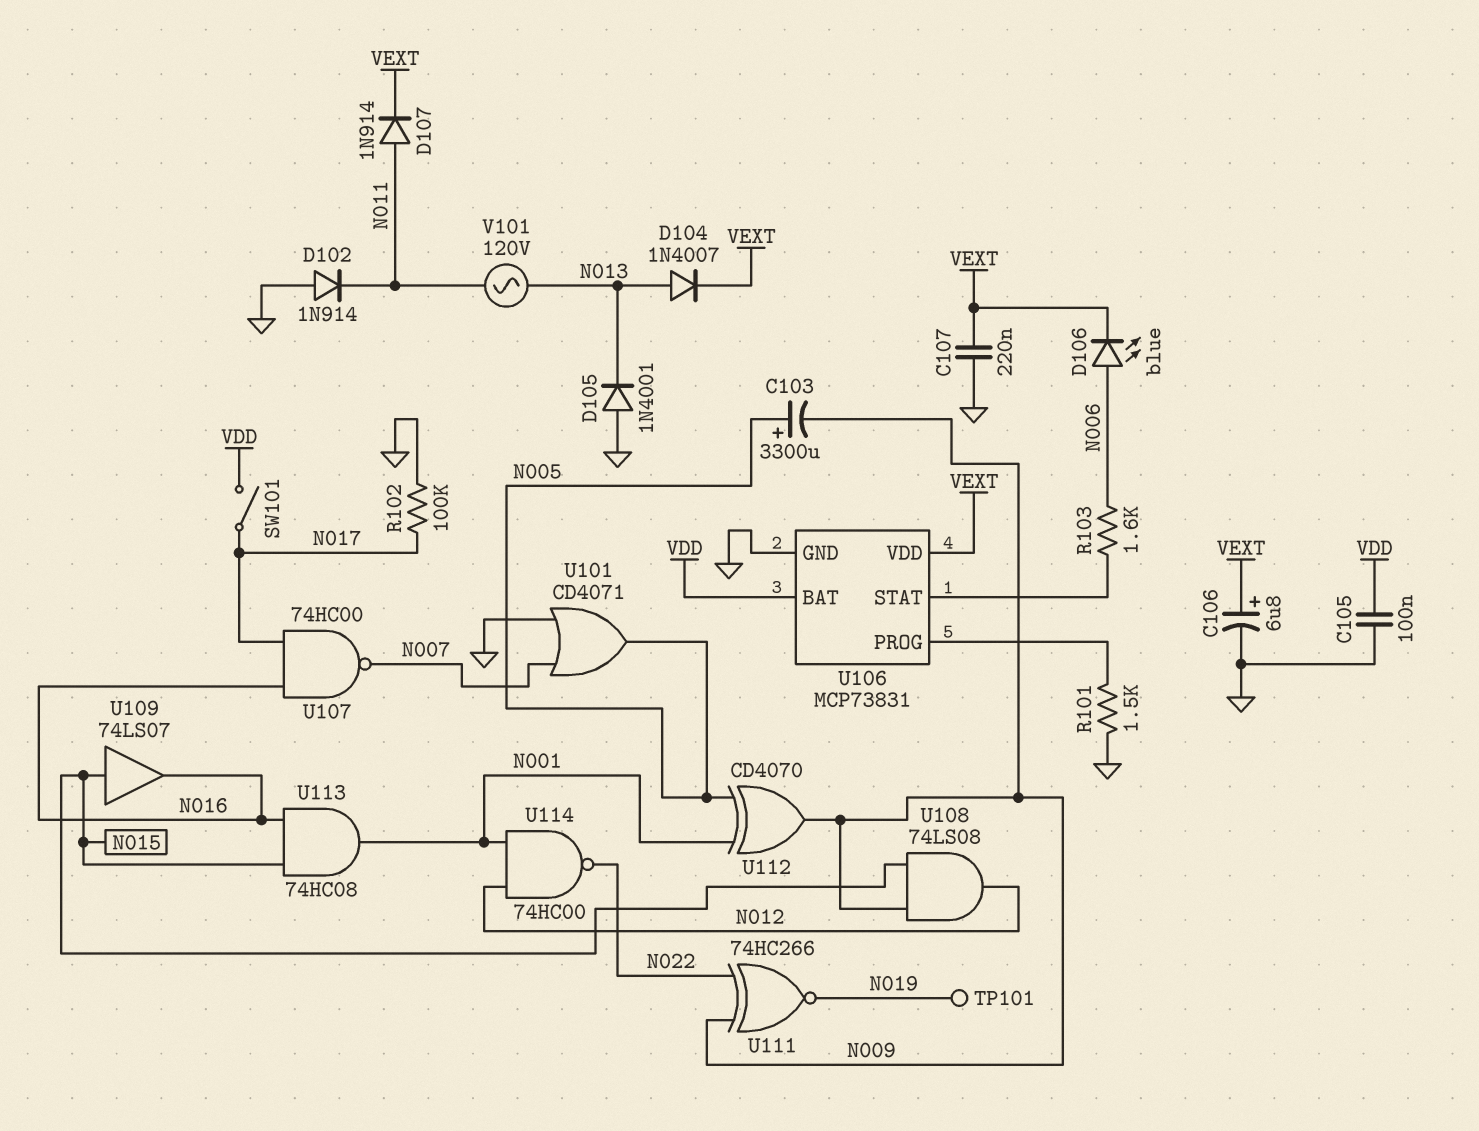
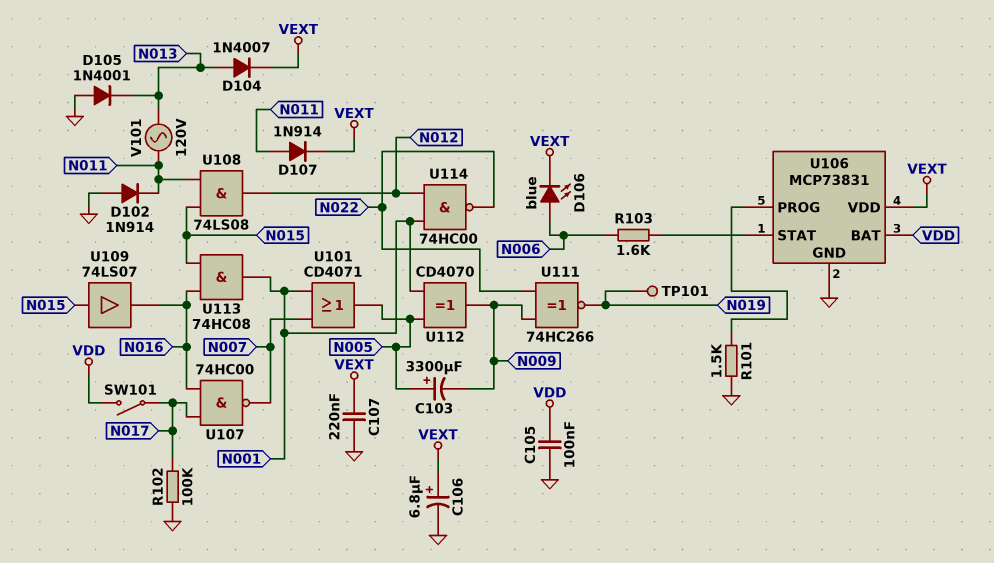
U101: OR CD4071 (in GND, in N007, out N005) -> OR CD4071 (in N001, in N007, out N005)
U108: AND 74LS08 (in N009, in N015, out N012) -> AND 74LS08 (in N011, in N015, out N012)

